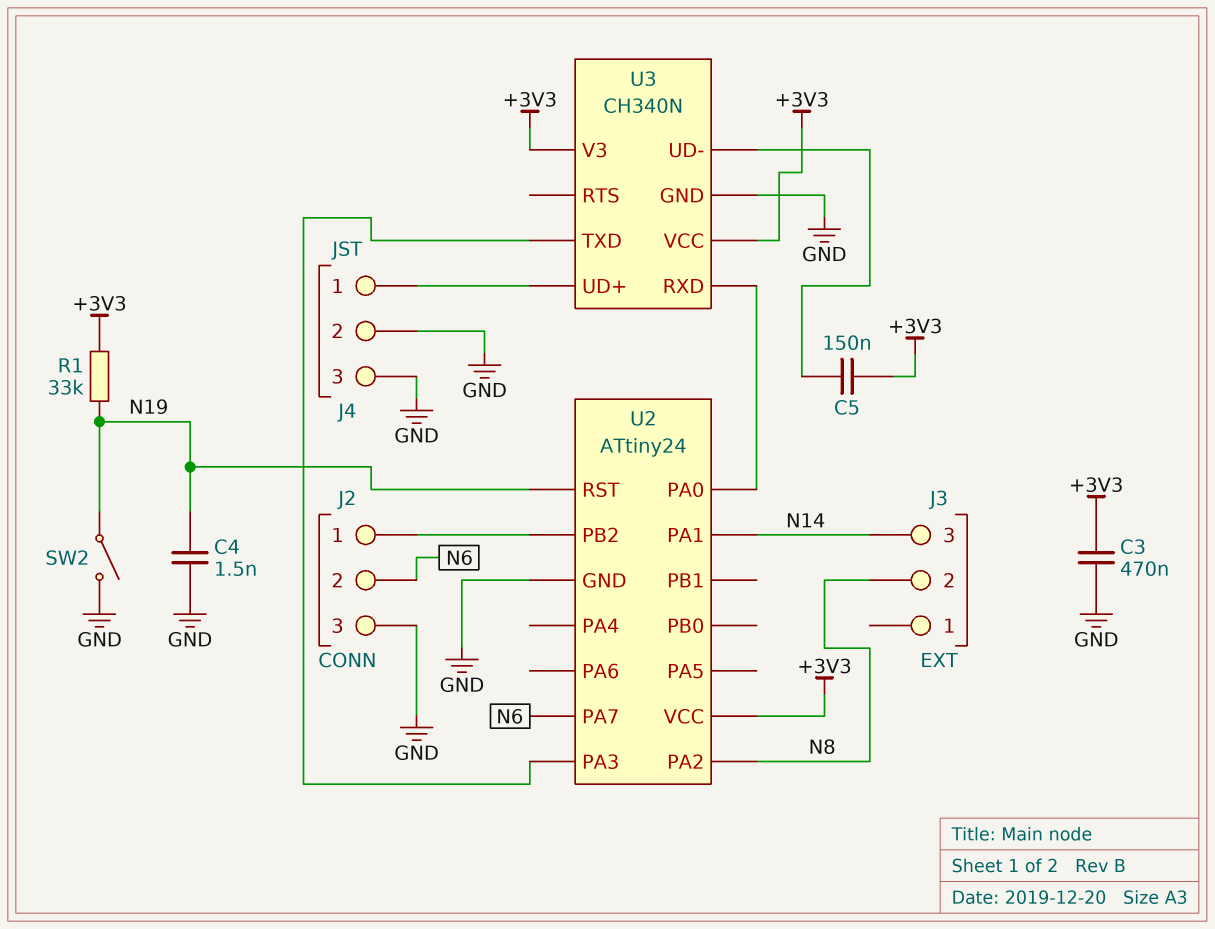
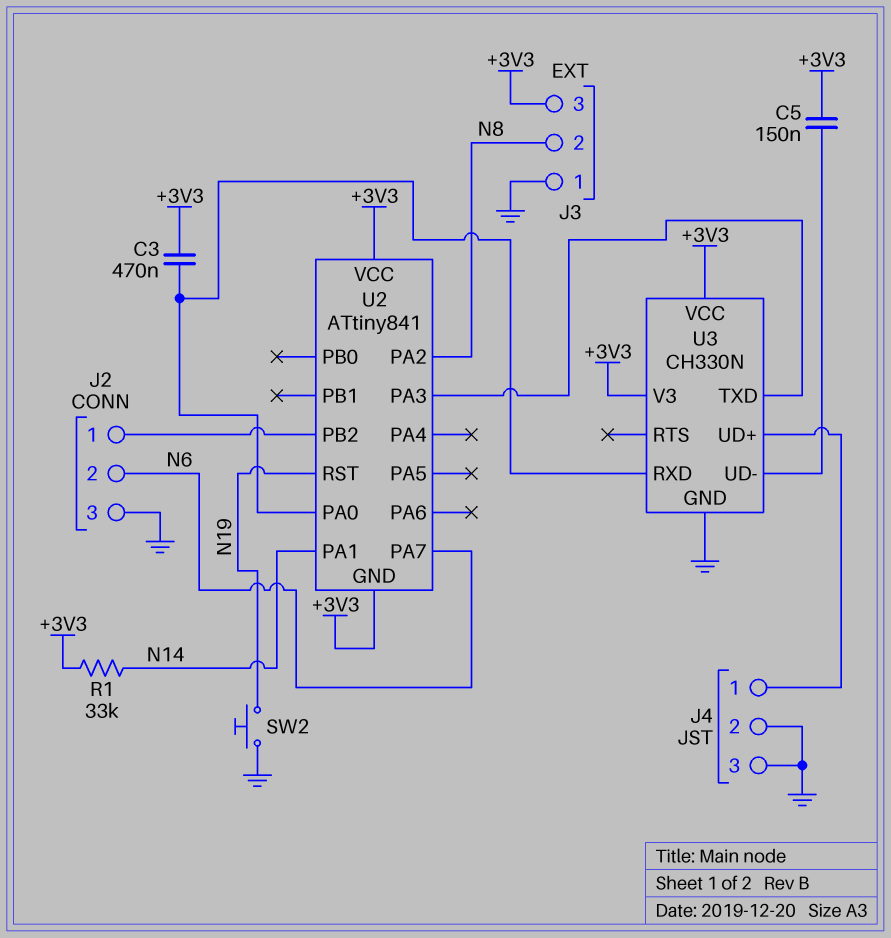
C3: 470nF (+3V3, GND) -> 470nF (+3V3, U2/PA0)
C4: 1.5nF (GND, N19) -> none
J3 pin 1: none -> GND
J3 pin 3: N14 -> +3V3
R1: 33k (+3V3, N19) -> 33k (+3V3, N14)
SW2: switch (GND, N19) -> button (GND, N19)
U2: ATtiny24 -> ATtiny841
U2 pin GND: GND -> +3V3
U3: CH340N -> CH330N

